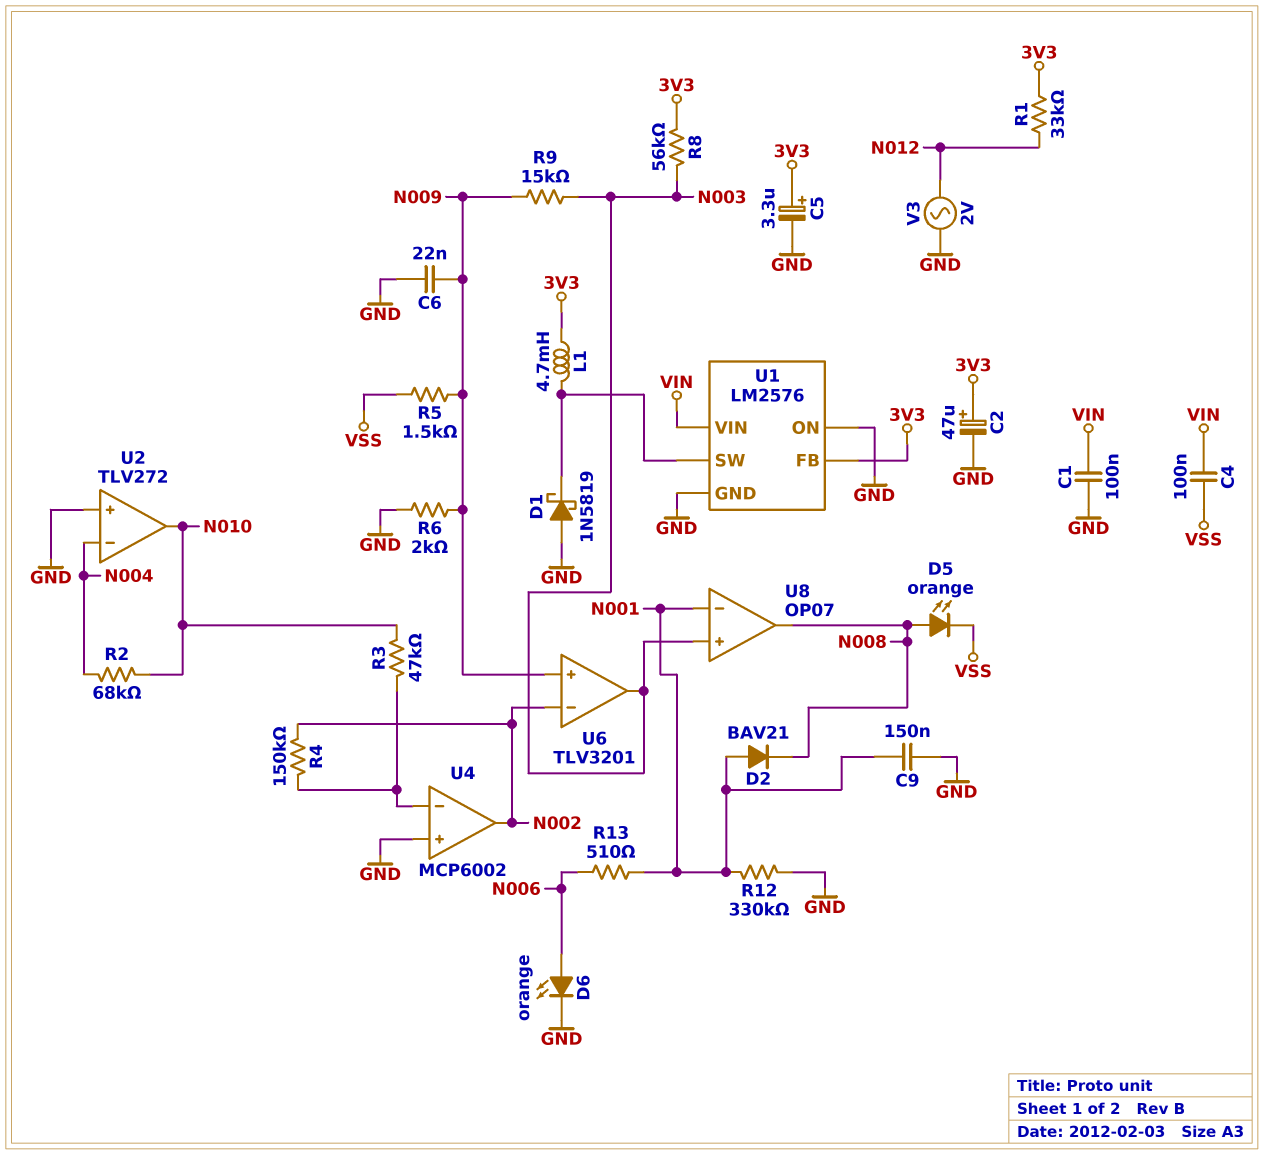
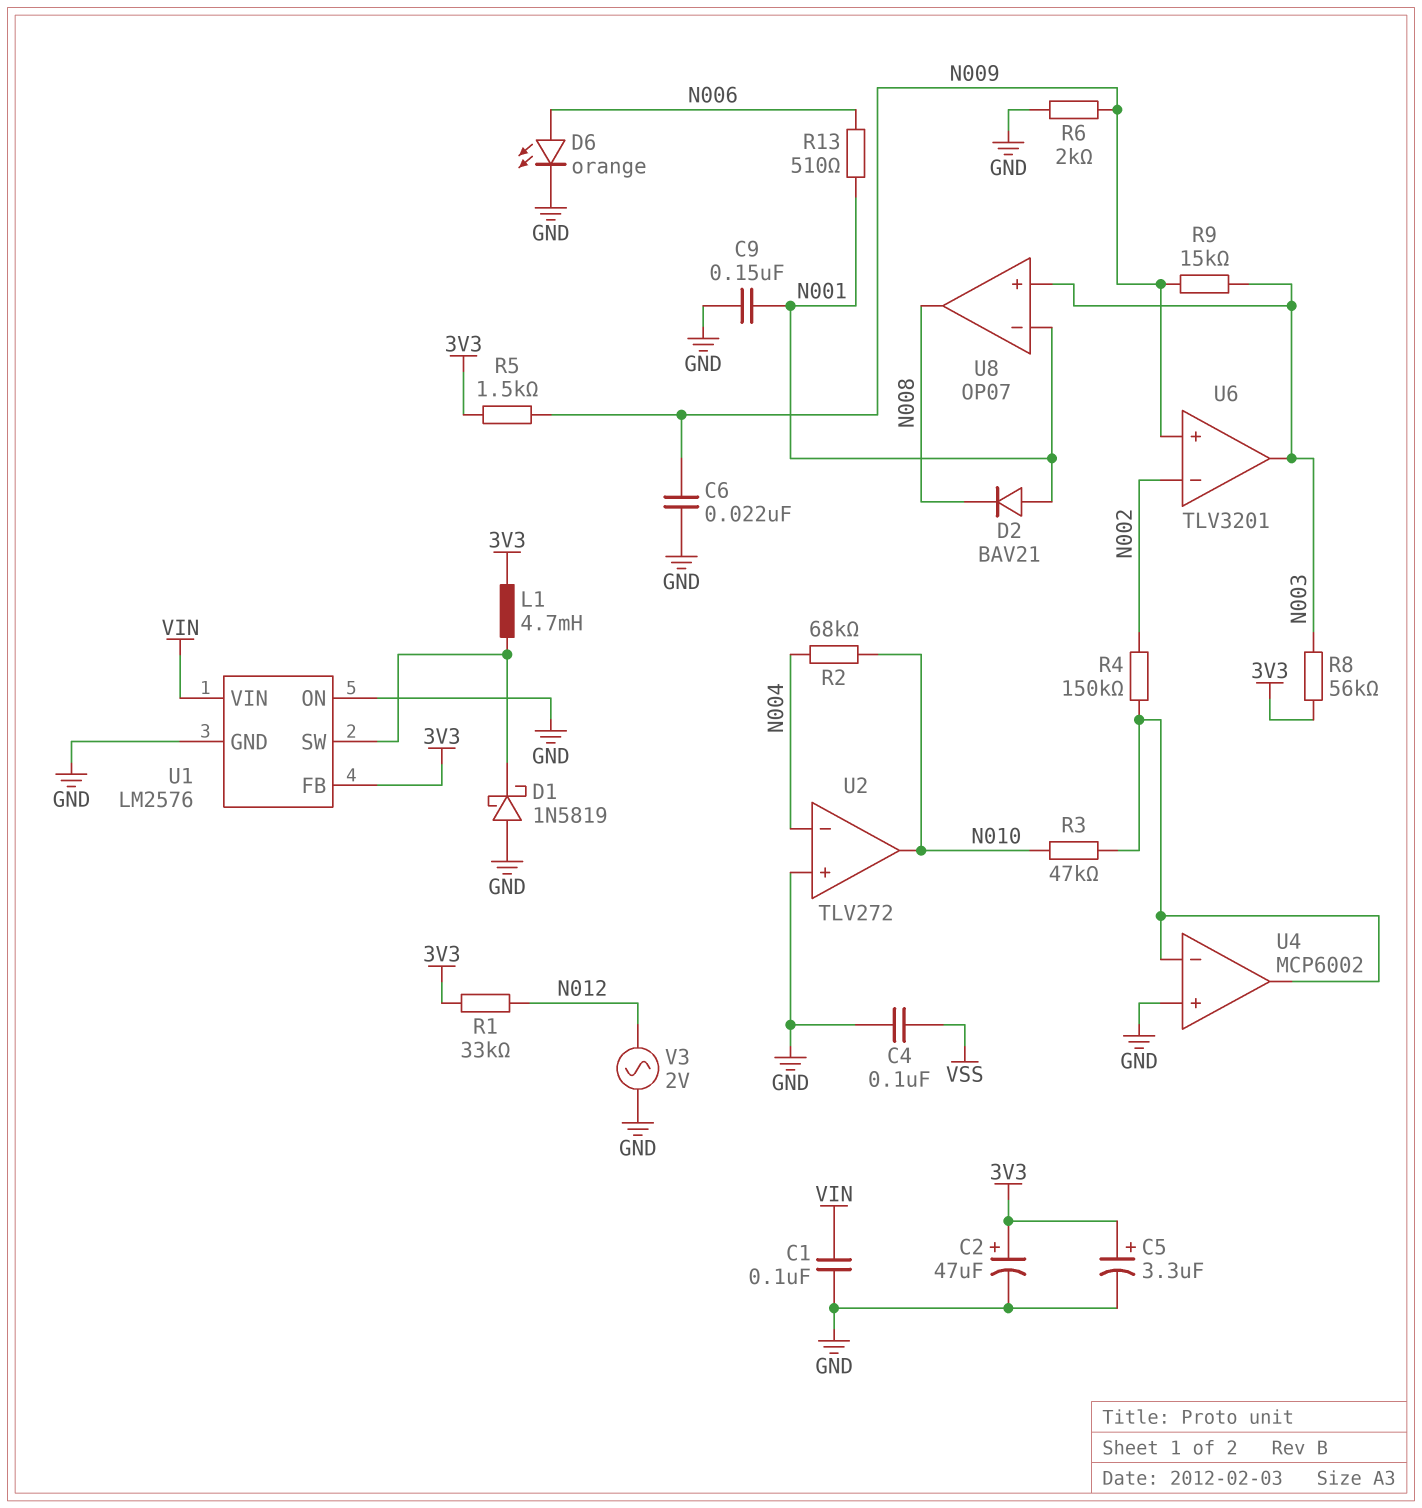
C4: 100nF (VIN, VSS) -> 100nF (GND, VSS)
D5: LED orange (A N008, K VSS) -> none
R5: 1.5k (N009, VSS) -> 1.5k (3V3, N009)
R12: 330k (GND, N001) -> none
U4 pin out: N002 -> U4/in-

